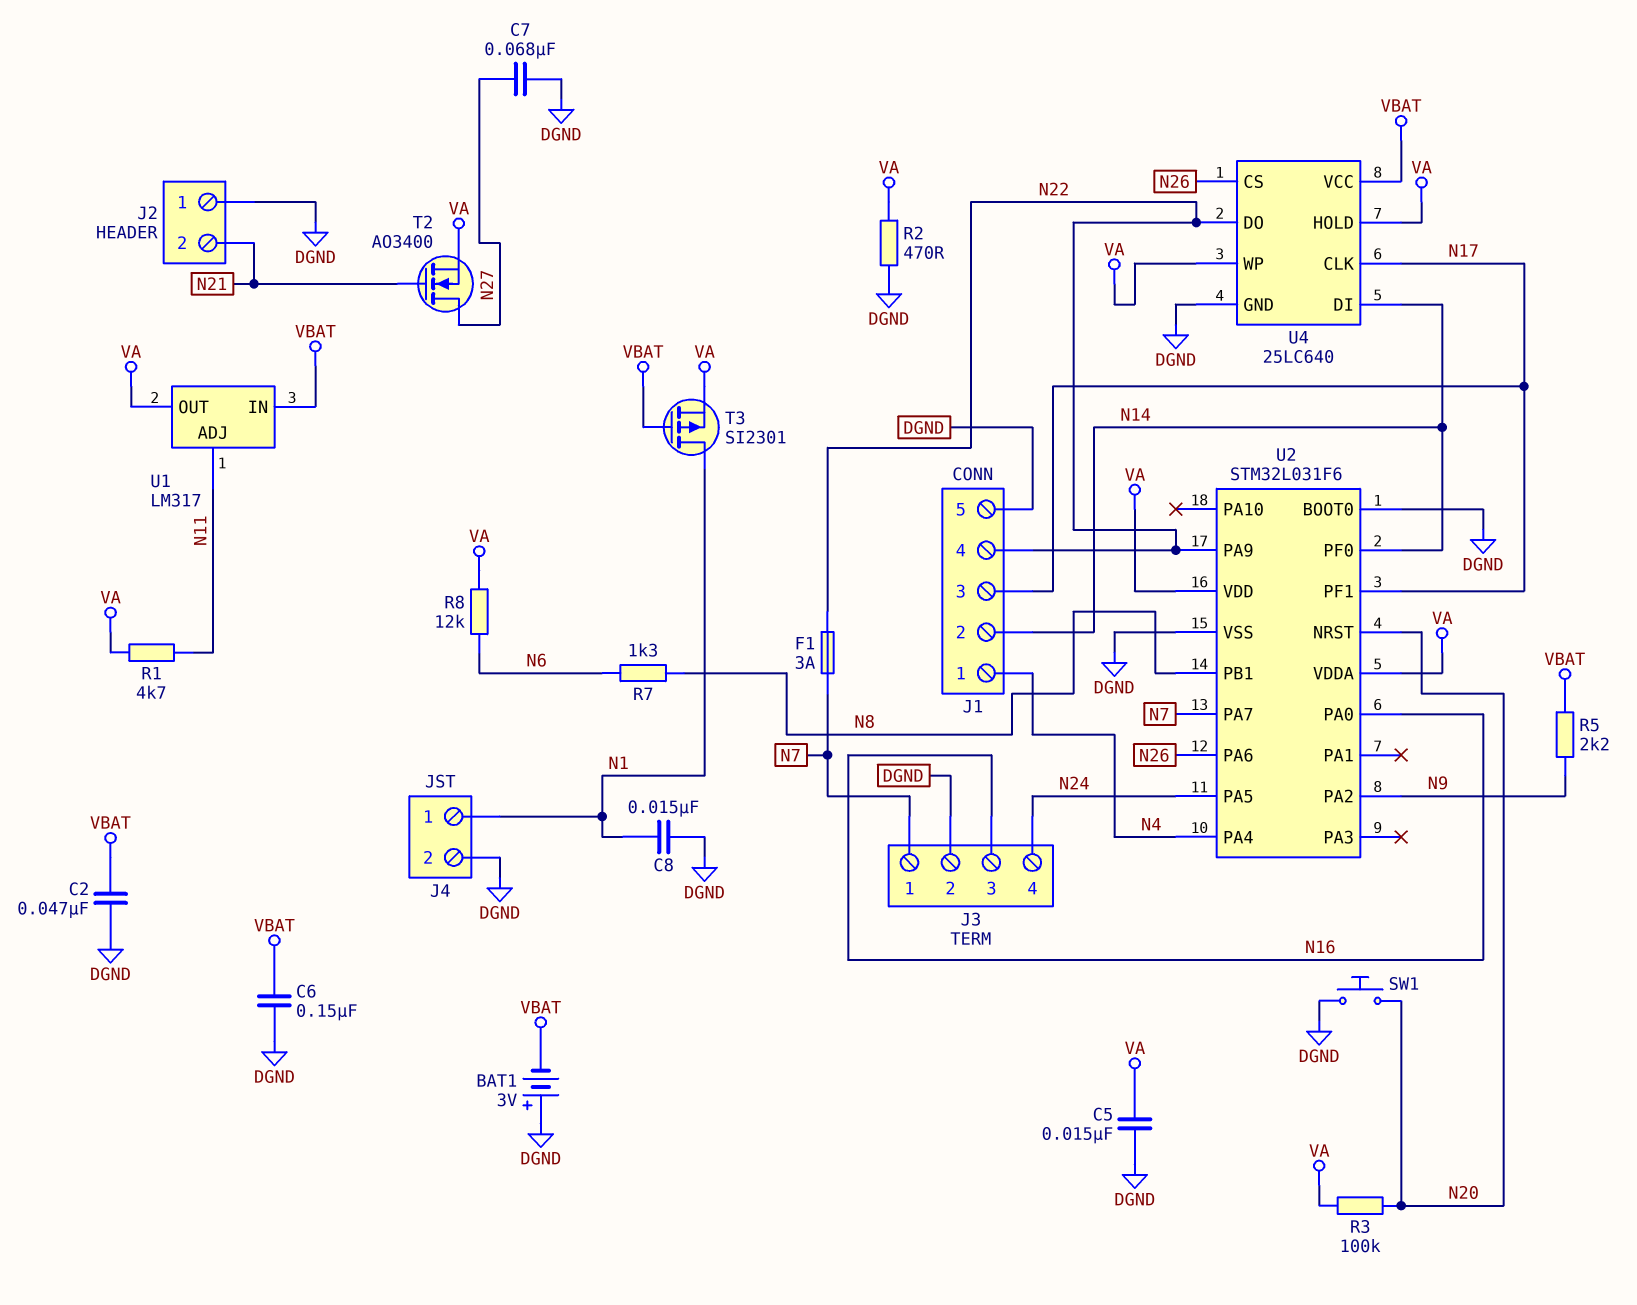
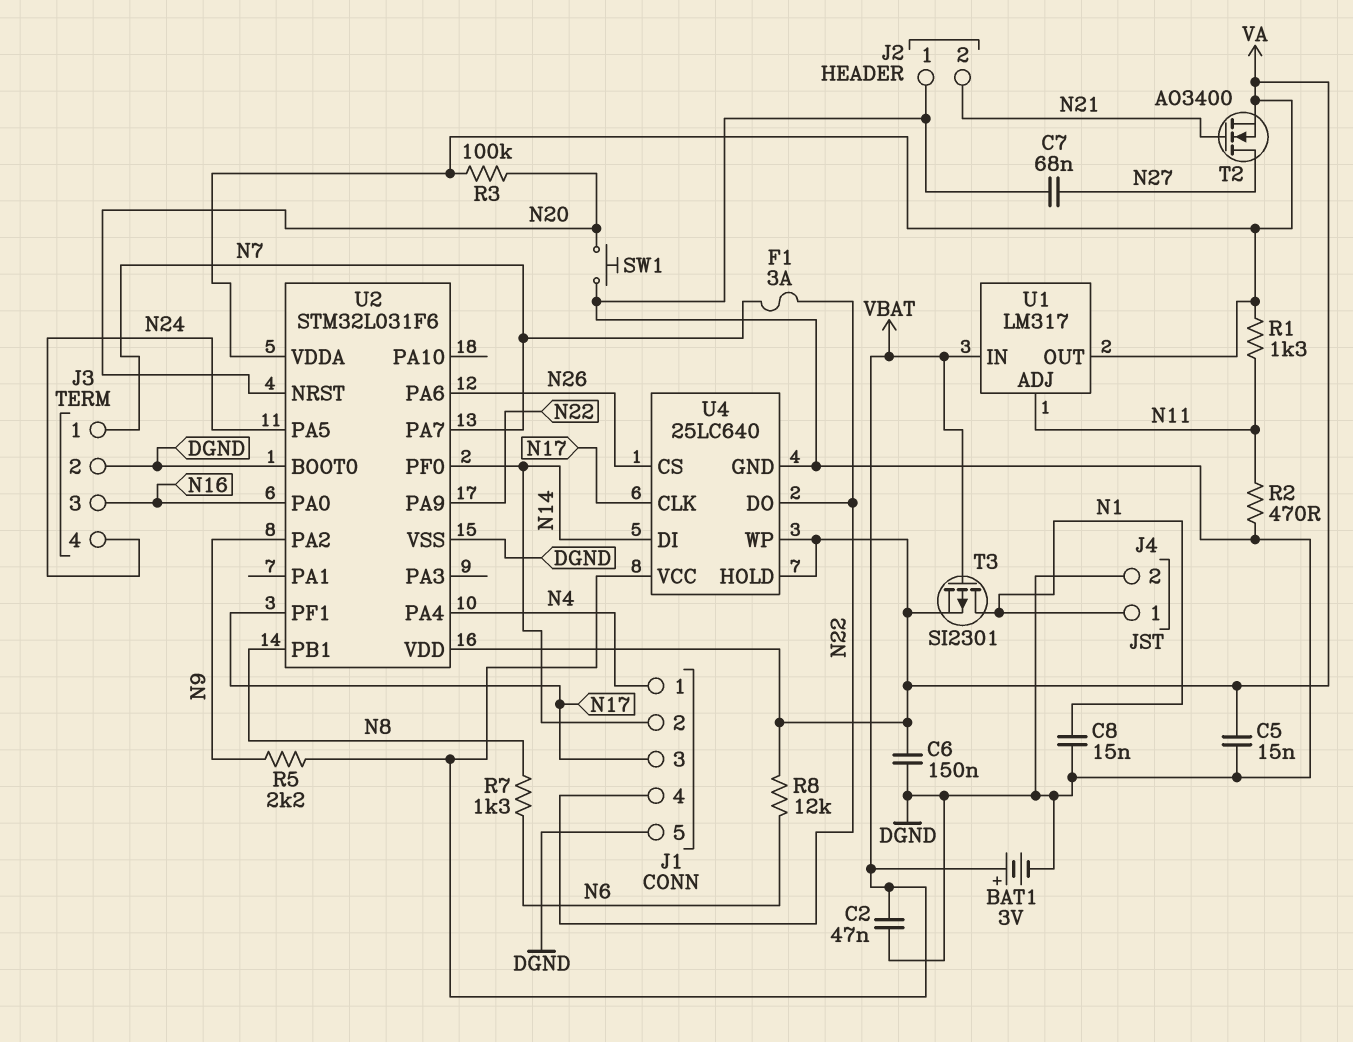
BAT1: 3V (plus DGND, minus VBAT) -> 3V (plus VBAT, minus DGND)
C6: 150nF (DGND, VBAT) -> 150nF (DGND, VA)
R1: 4.7k (N11, VA) -> 1.3k (N11, VA)
R2: 470 (DGND, VA) -> 470 (DGND, N11)

